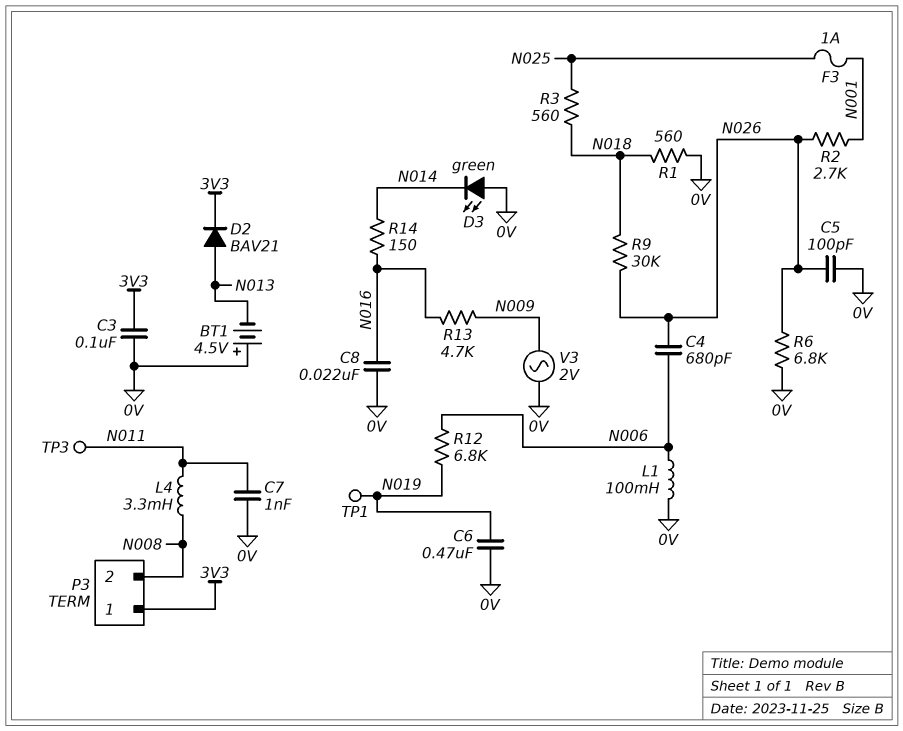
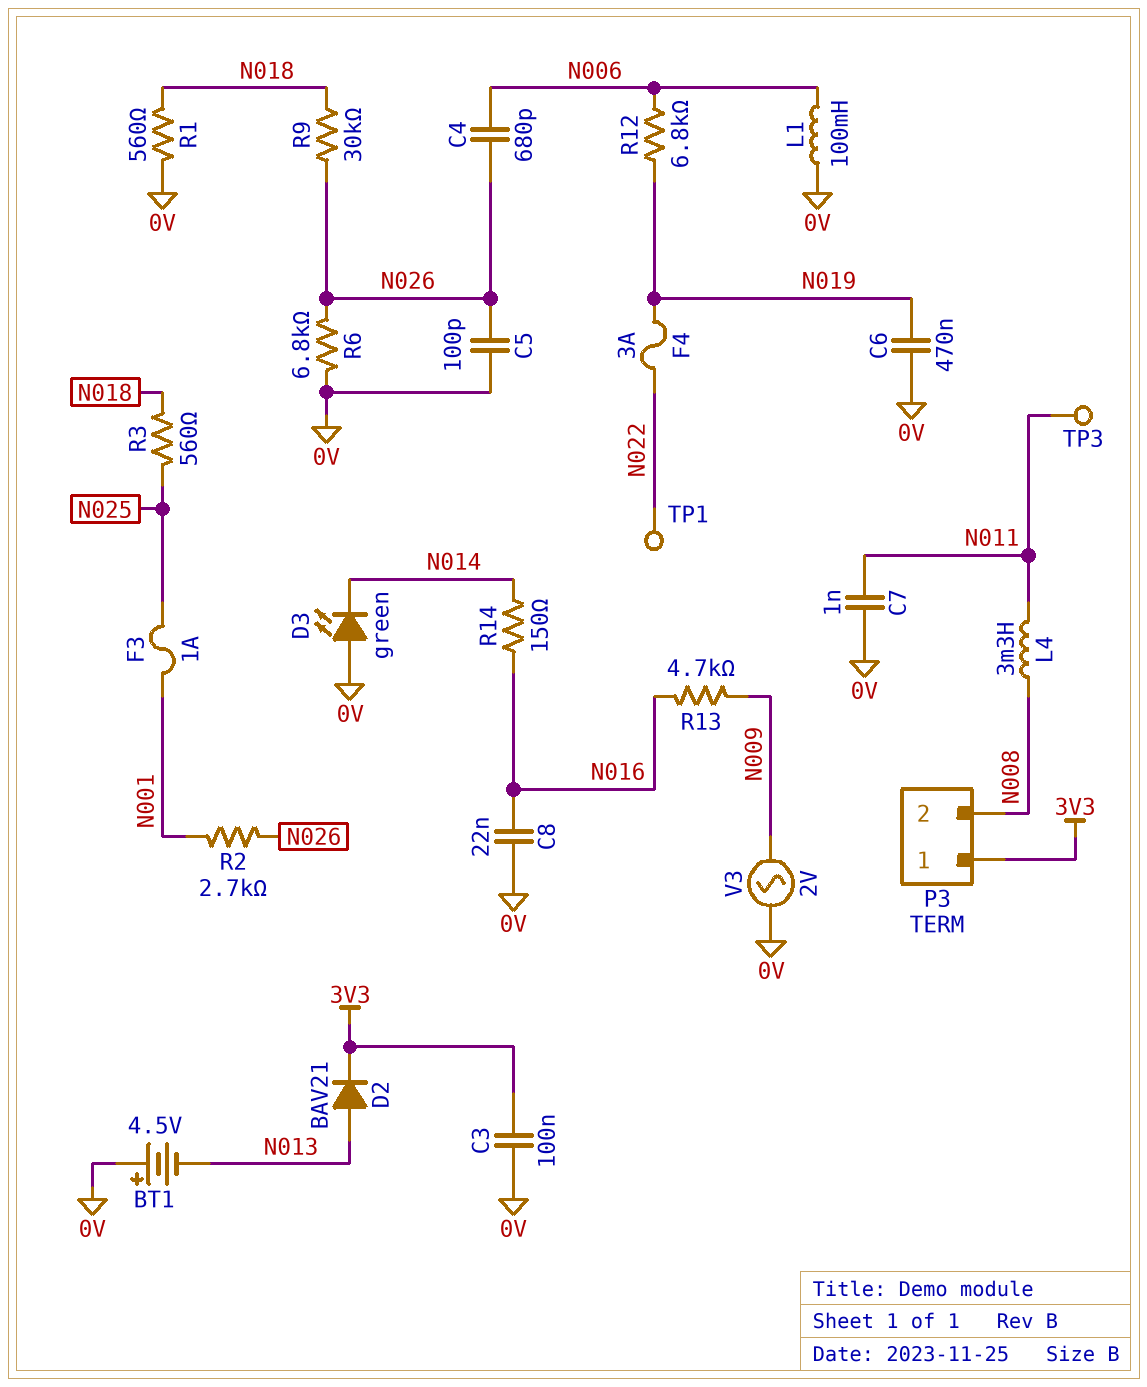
F4: none -> 3A (N019, N022)
TP1: test point (N019) -> test point (N022)

